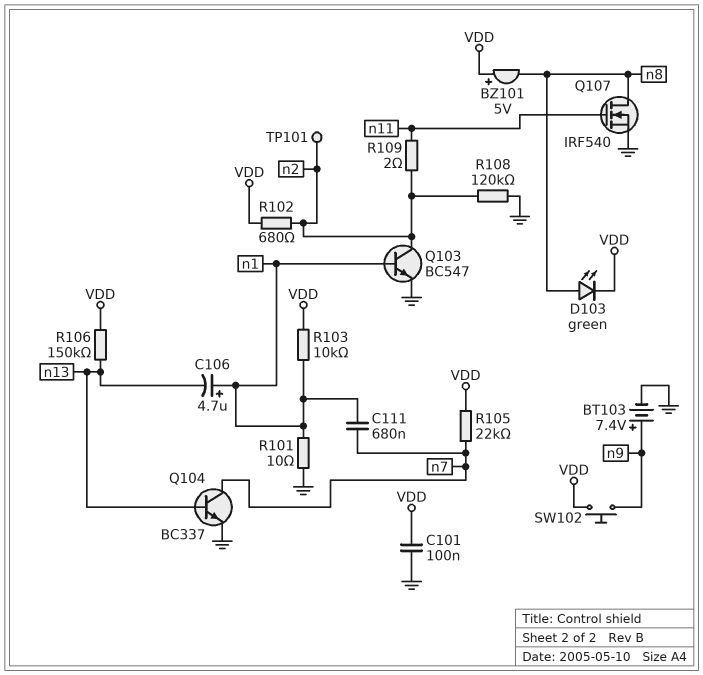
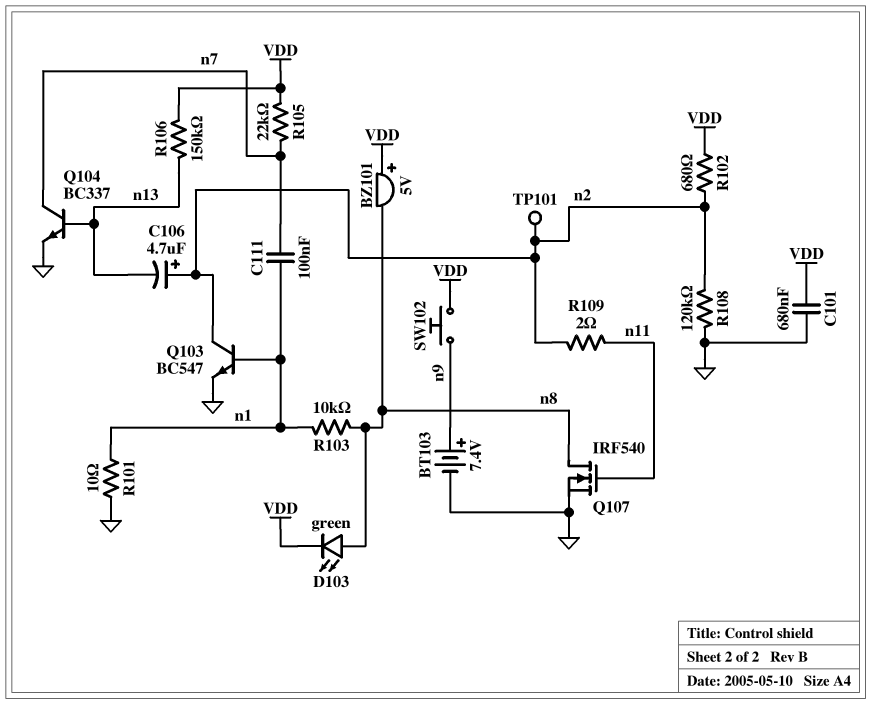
C101: 100nF (GND, VDD) -> 680nF (GND, VDD)
C106: 4.7uF (plus n1, minus n13) -> 4.7uF (plus n2, minus n13)
C111: 680nF (n1, n7) -> 100nF (n1, n7)
R103: 10k (VDD, n1) -> 10k (n1, n8)

